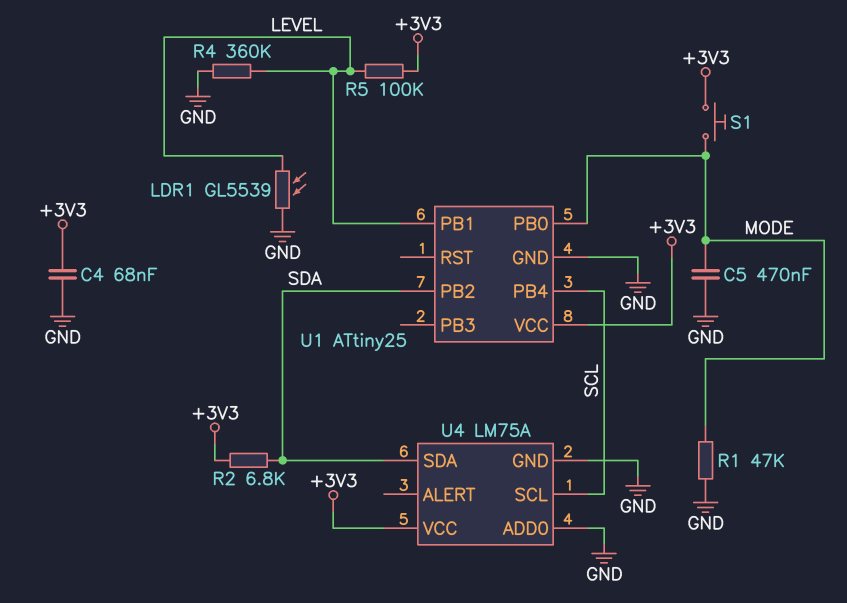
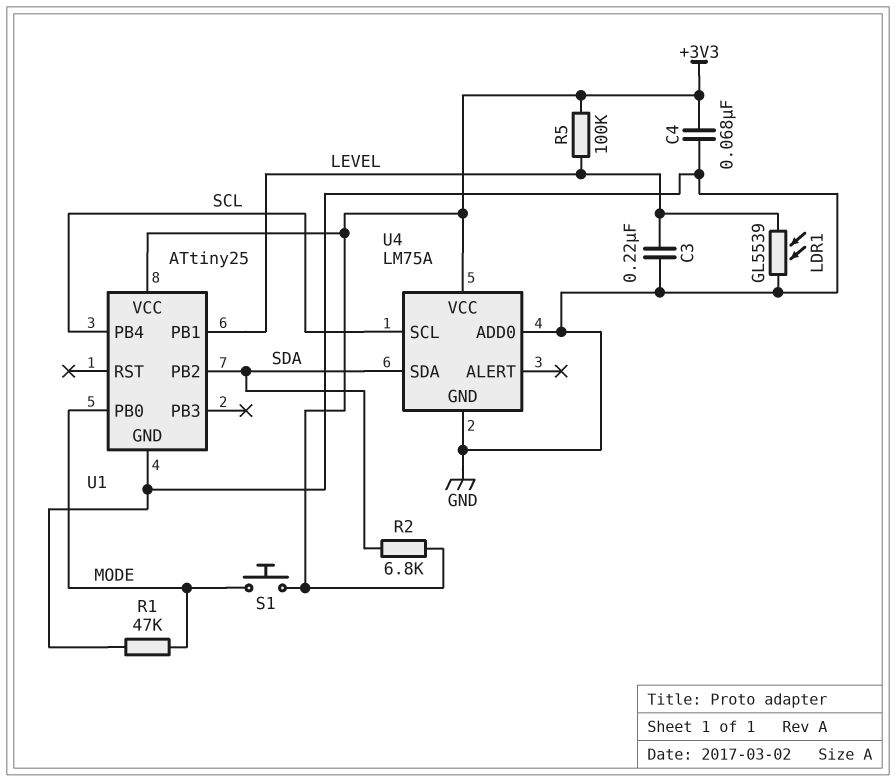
C3: none -> 220nF (GND, LEVEL)
C5: 470nF (GND, MODE) -> none
R4: 360k (GND, LEVEL) -> none

